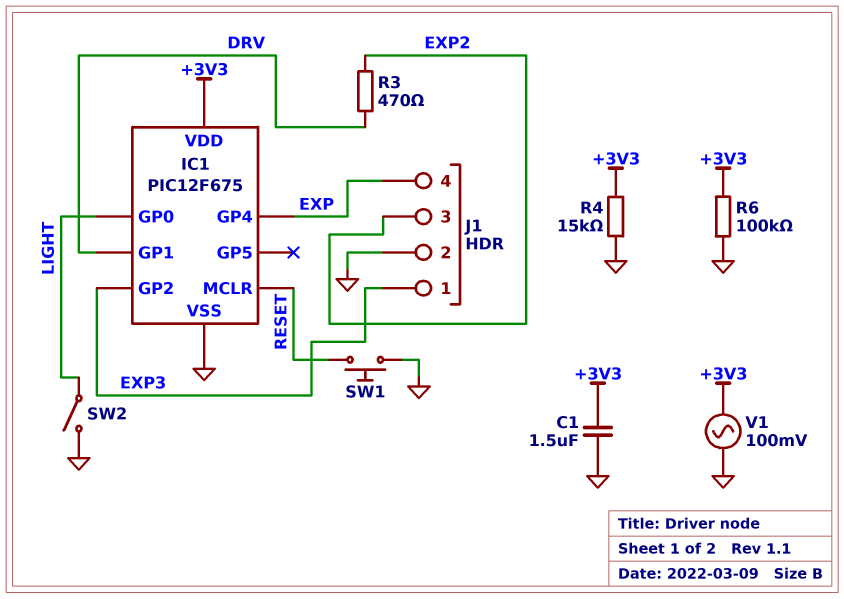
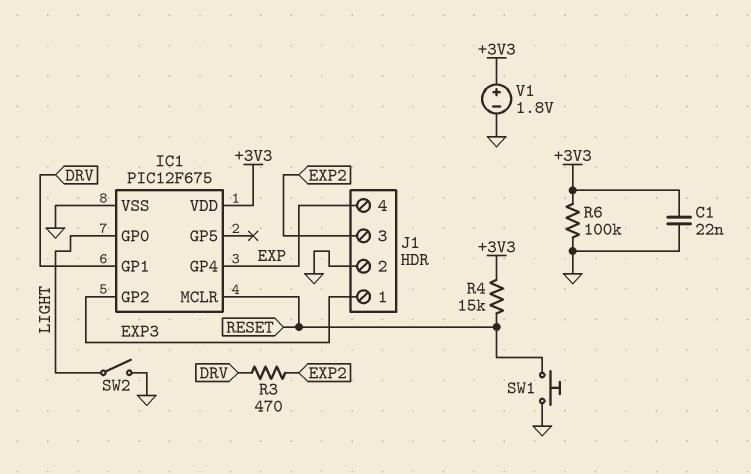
C1: 1.5uF (+3V3, GND) -> 22nF (+3V3, GND)
R4: 15k (+3V3, GND) -> 15k (+3V3, RESET)
V1: AC 100mV (+3V3, GND) -> 1.8V (plus +3V3, minus GND)

